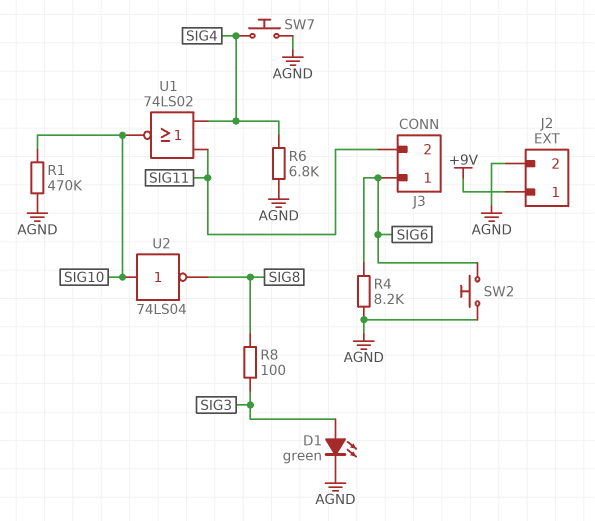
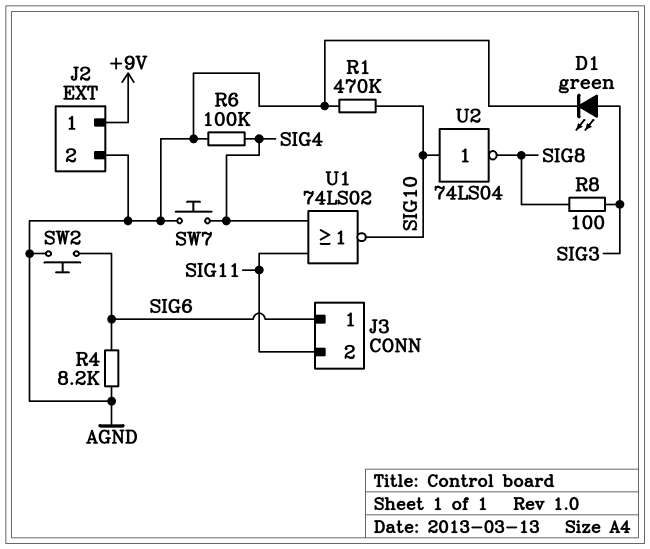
R6: 6.8k (AGND, SIG4) -> 100k (AGND, SIG4)

